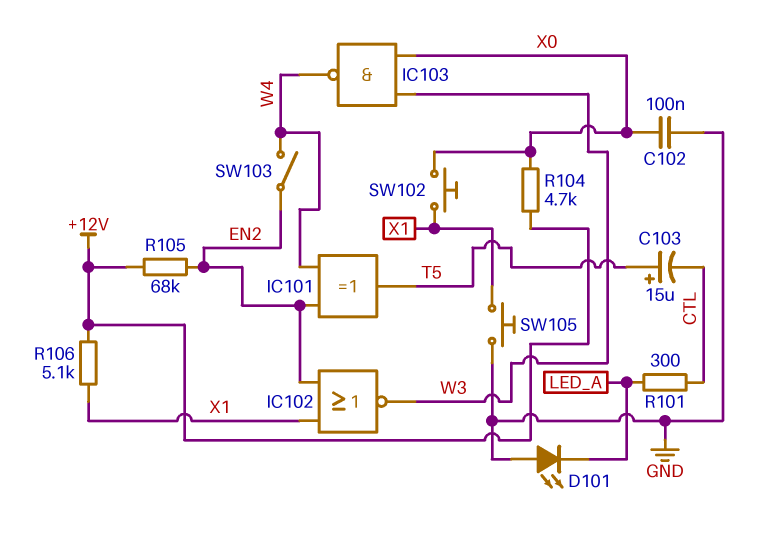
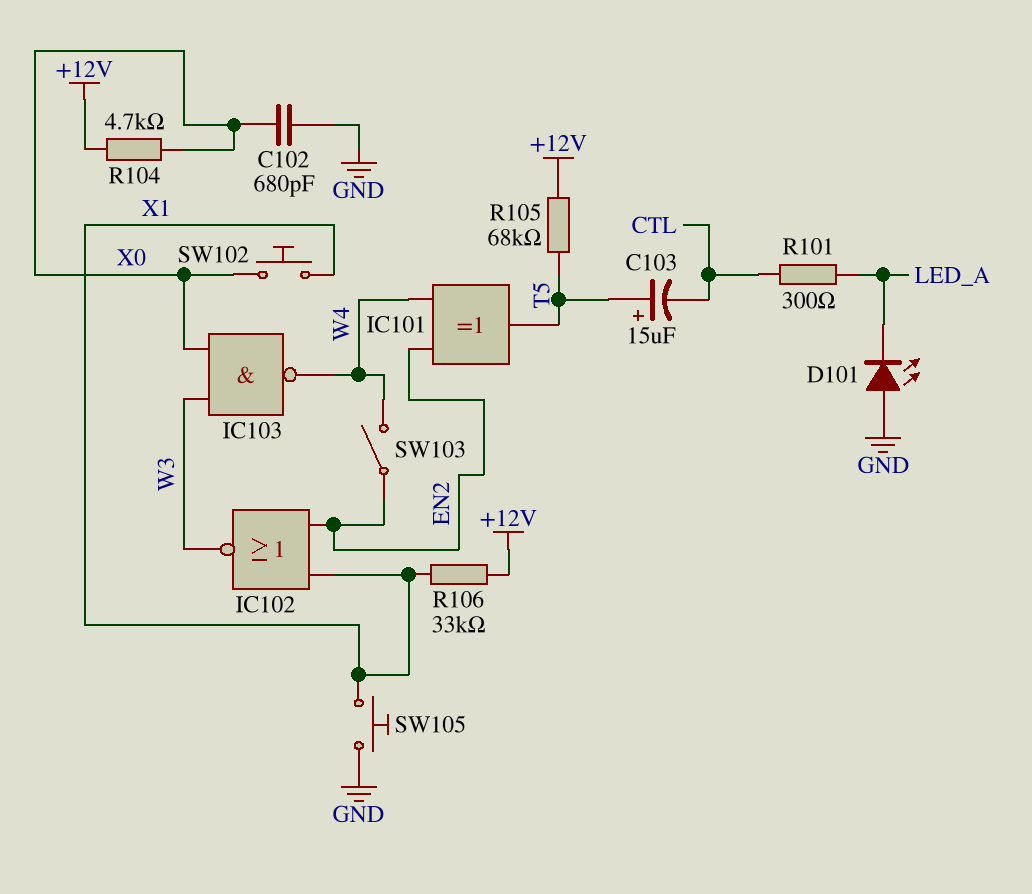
C102: 100nF (GND, X0) -> 680pF (GND, X0)
R105: 68k (+12V, EN2) -> 68k (+12V, T5)
R106: 5.1k (+12V, X1) -> 33k (+12V, X1)

